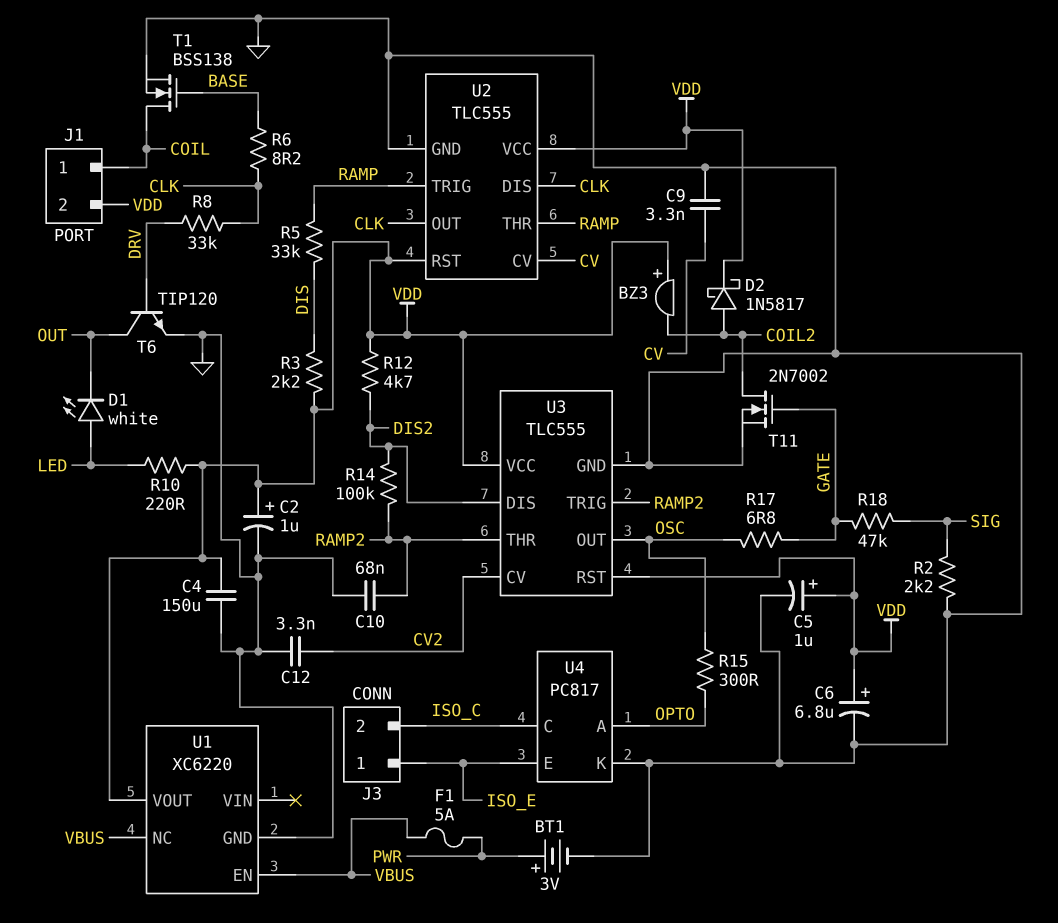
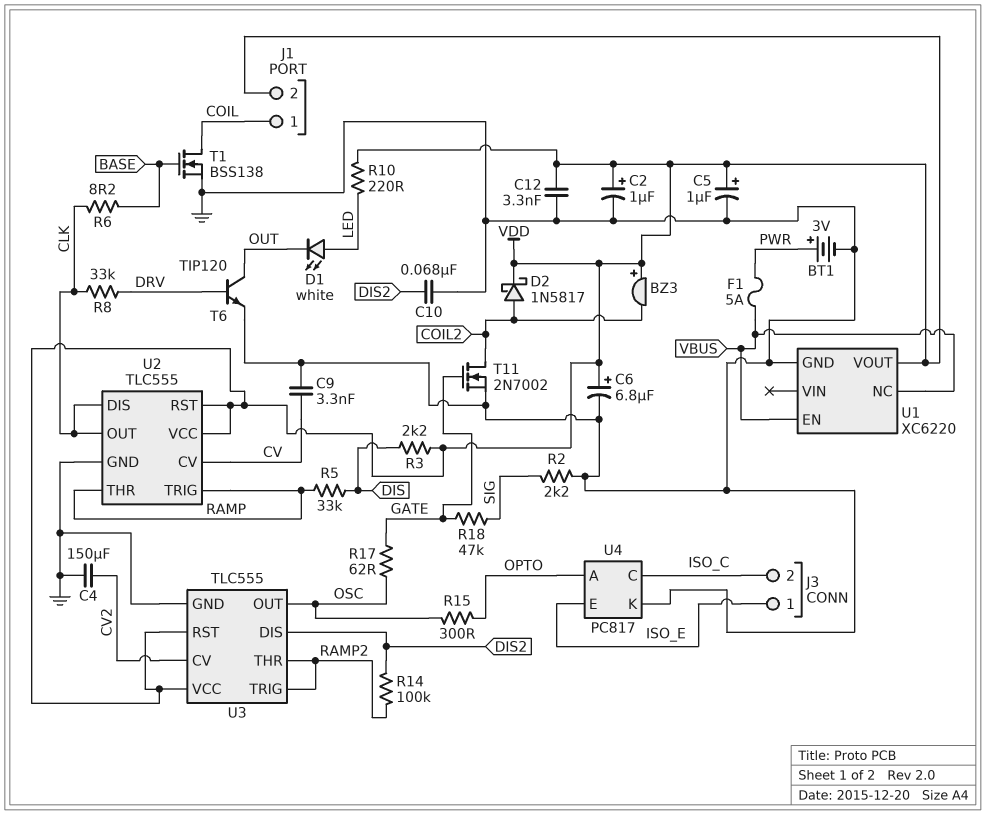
C4: 150uF (GND, VDD) -> 150uF (CV2, GND)
C10: 68nF (GND, RAMP2) -> 68nF (DIS2, GND)
C12: 3.3nF (CV2, GND) -> 3.3nF (GND, VDD)
R12: 4.7k (DIS2, VDD) -> none
R17: 6.8 (GATE, OSC) -> 62 (GATE, OSC)

